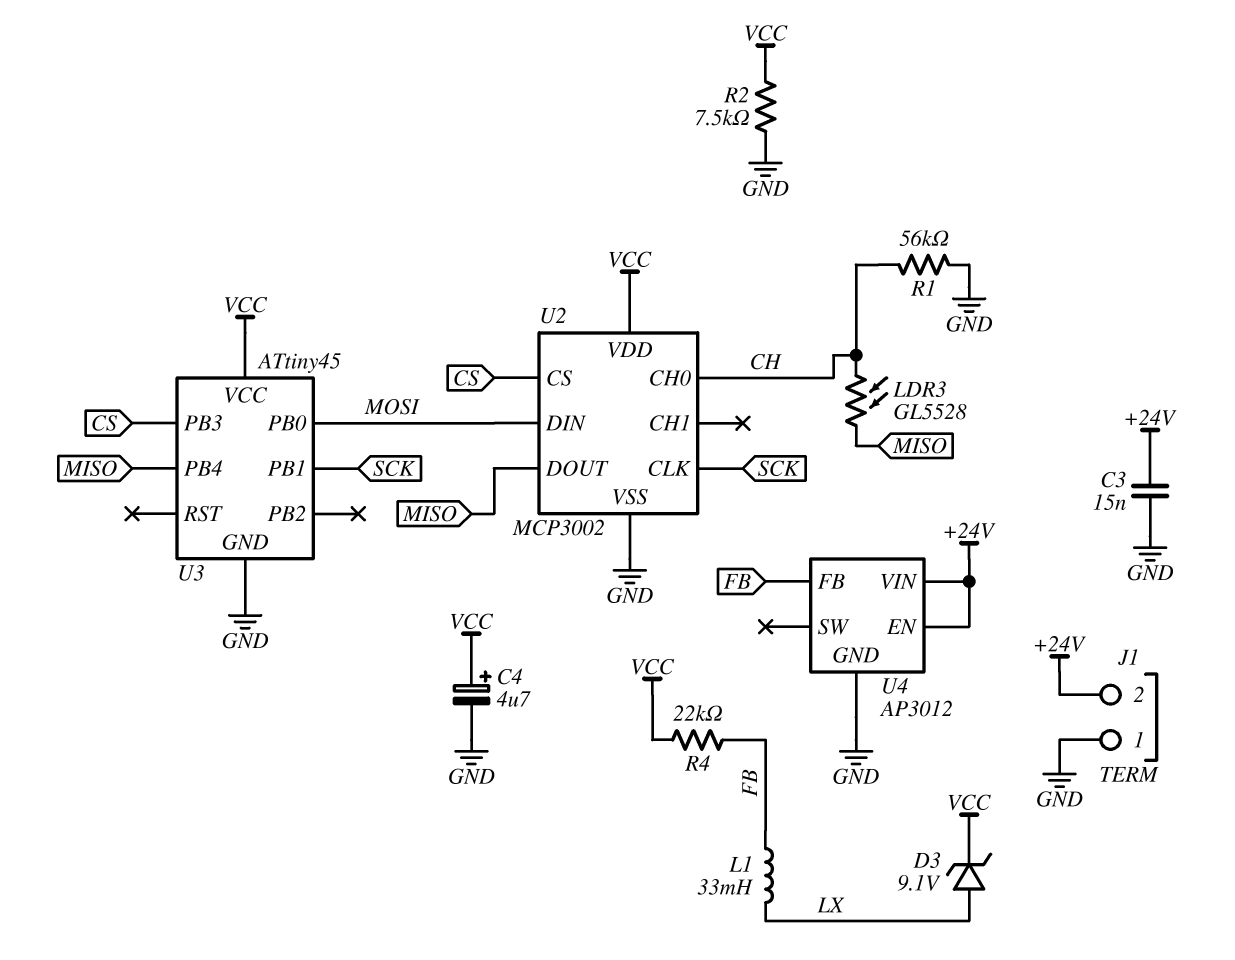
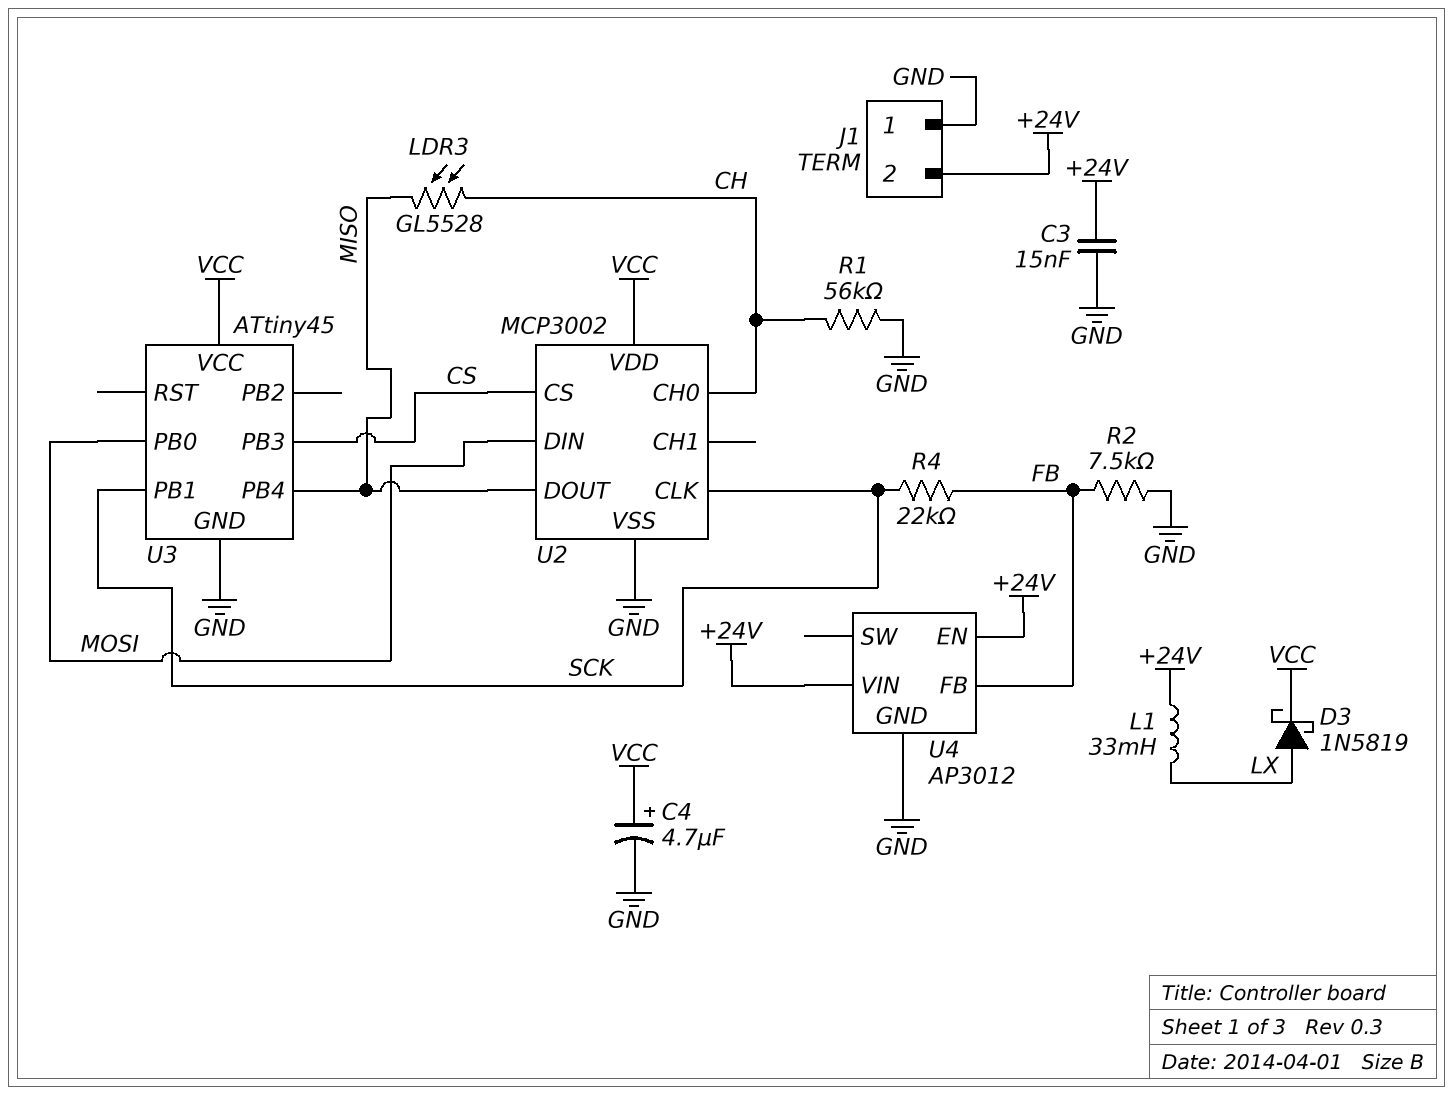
D3: zener 9.1V (A LX, K VCC) -> schottky 1N5819 (A LX, K VCC)
L1: 33mH (FB, LX) -> 33mH (+24V, LX)
R2: 7.5k (GND, VCC) -> 7.5k (FB, GND)
R4: 22k (FB, VCC) -> 22k (FB, SCK)

